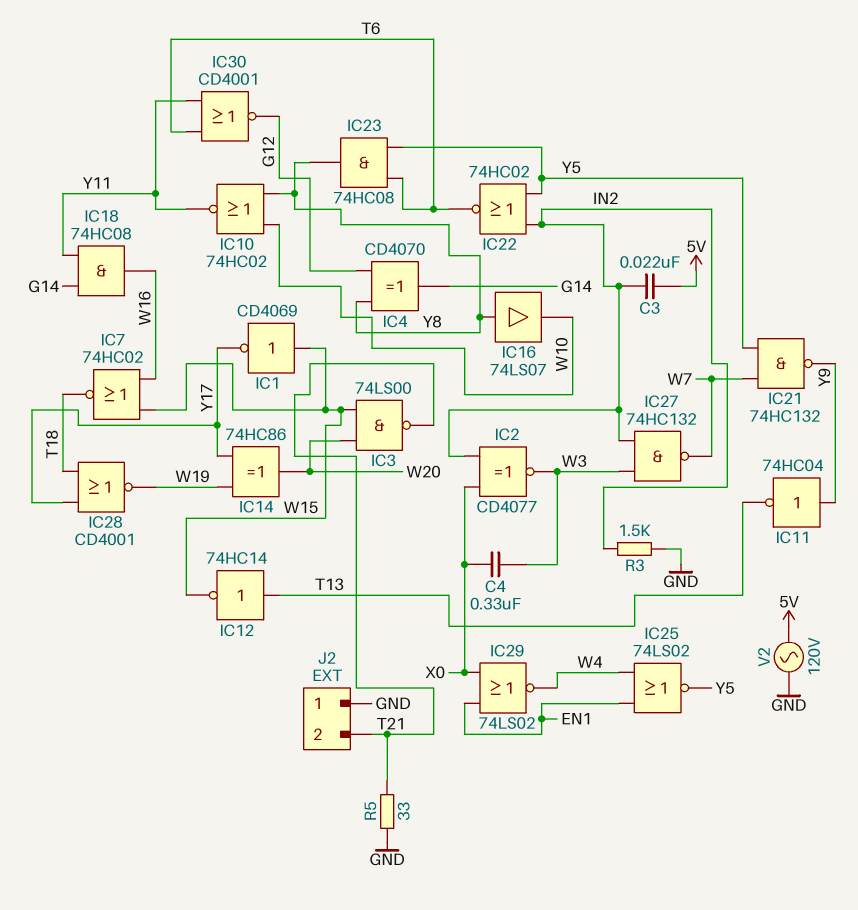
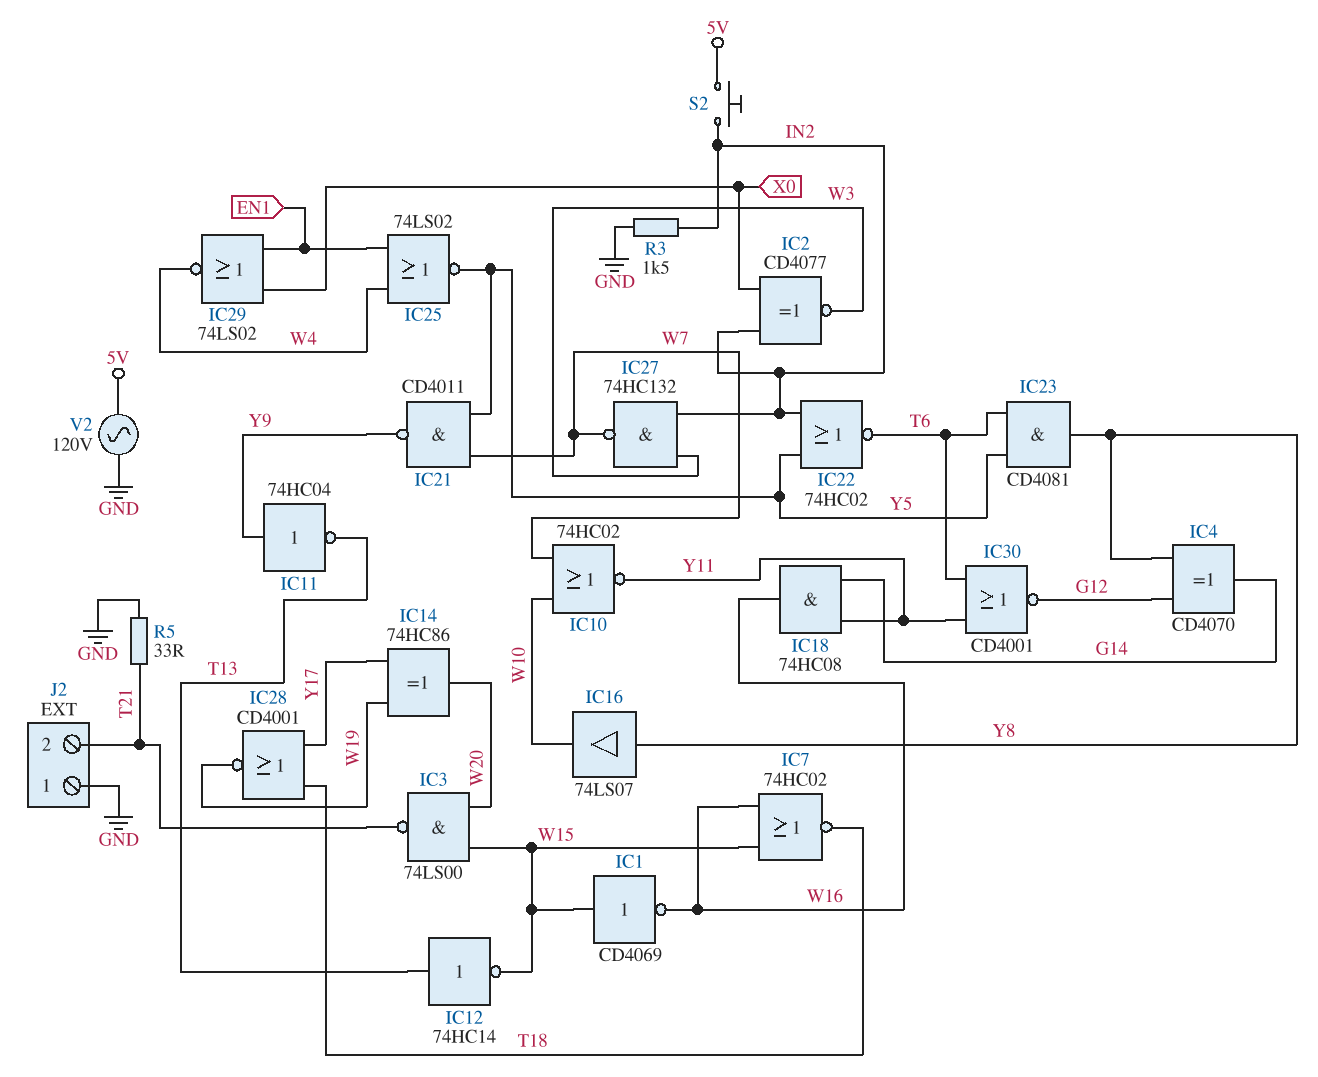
C3: 22nF (5V, IN2) -> none
C4: 330nF (W3, X0) -> none
IC1: NOT CD4069 (in W15, out Y17) -> NOT CD4069 (in W15, out W16)
IC10: NOR 74HC02 (in W10, in Y8, out Y11) -> NOR 74HC02 (in W7, in W10, out Y11)
IC21: NAND 74HC132 (in W7, in Y5, out Y9) -> NAND CD4011 (in W7, in Y5, out Y9)
IC23: AND 74HC08 (in T6, in Y5, out Y8) -> AND CD4081 (in T6, in Y5, out Y8)
S2: none -> button (5V, IN2)

